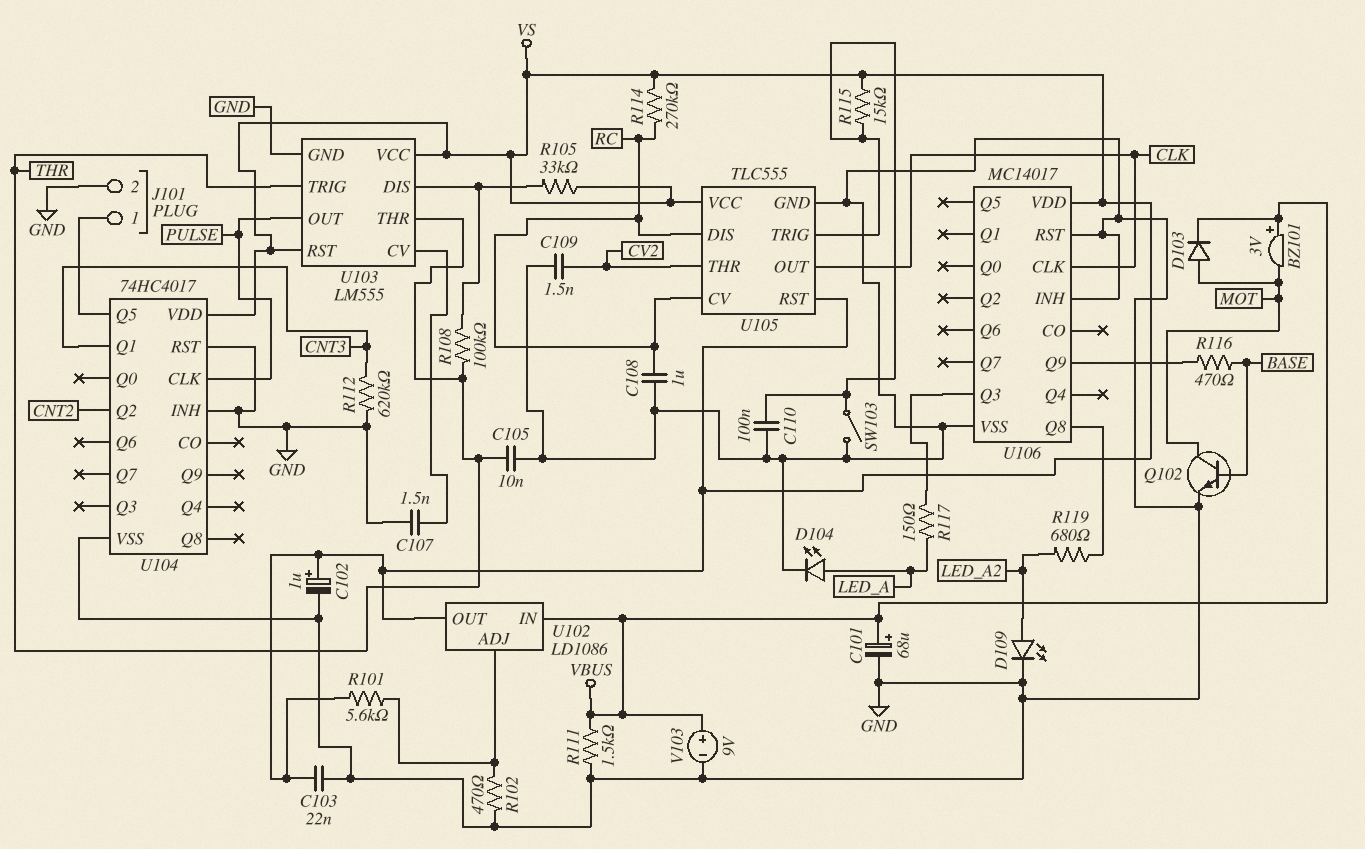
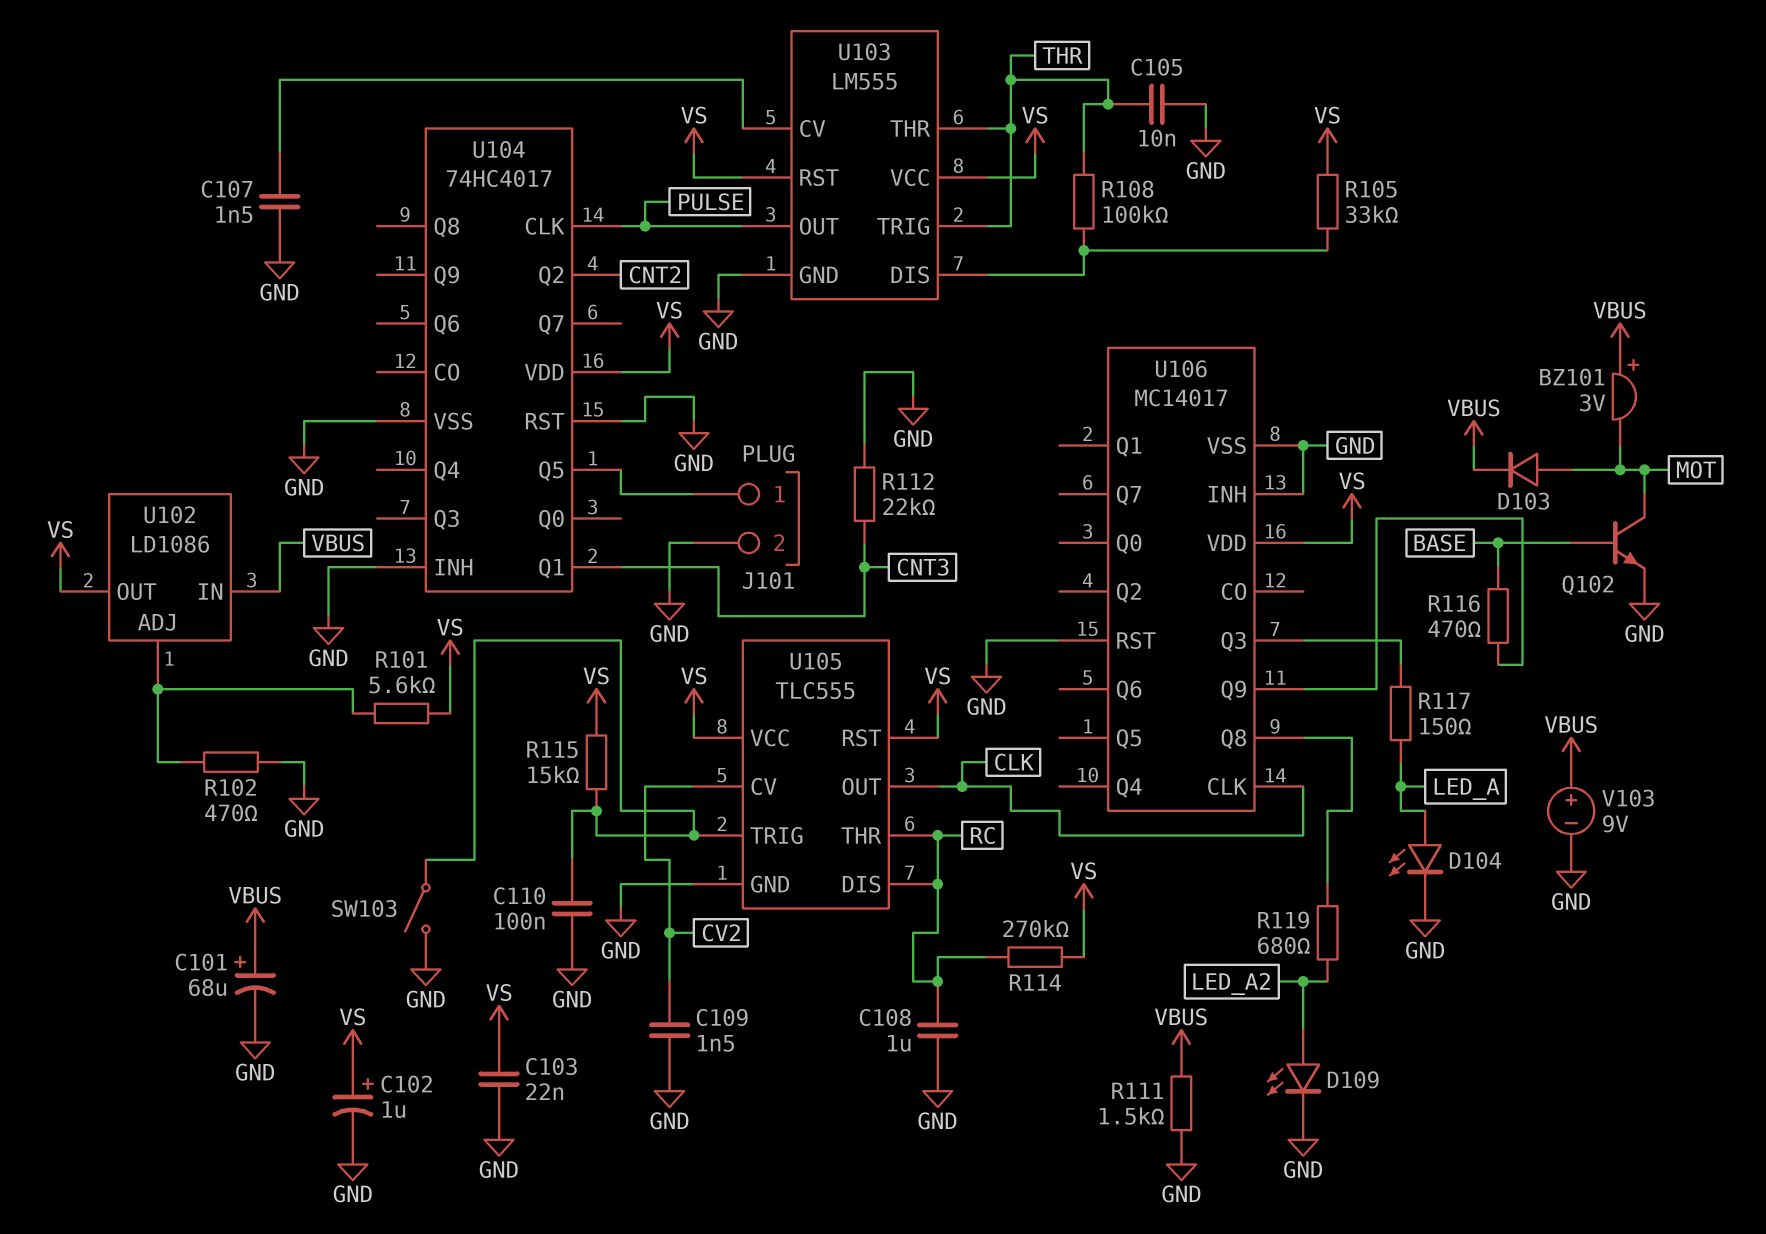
R112: 620k (CNT3, GND) -> 22k (CNT3, GND)
U105 pin CV: RC -> CV2
U105 pin THR: CV2 -> RC

